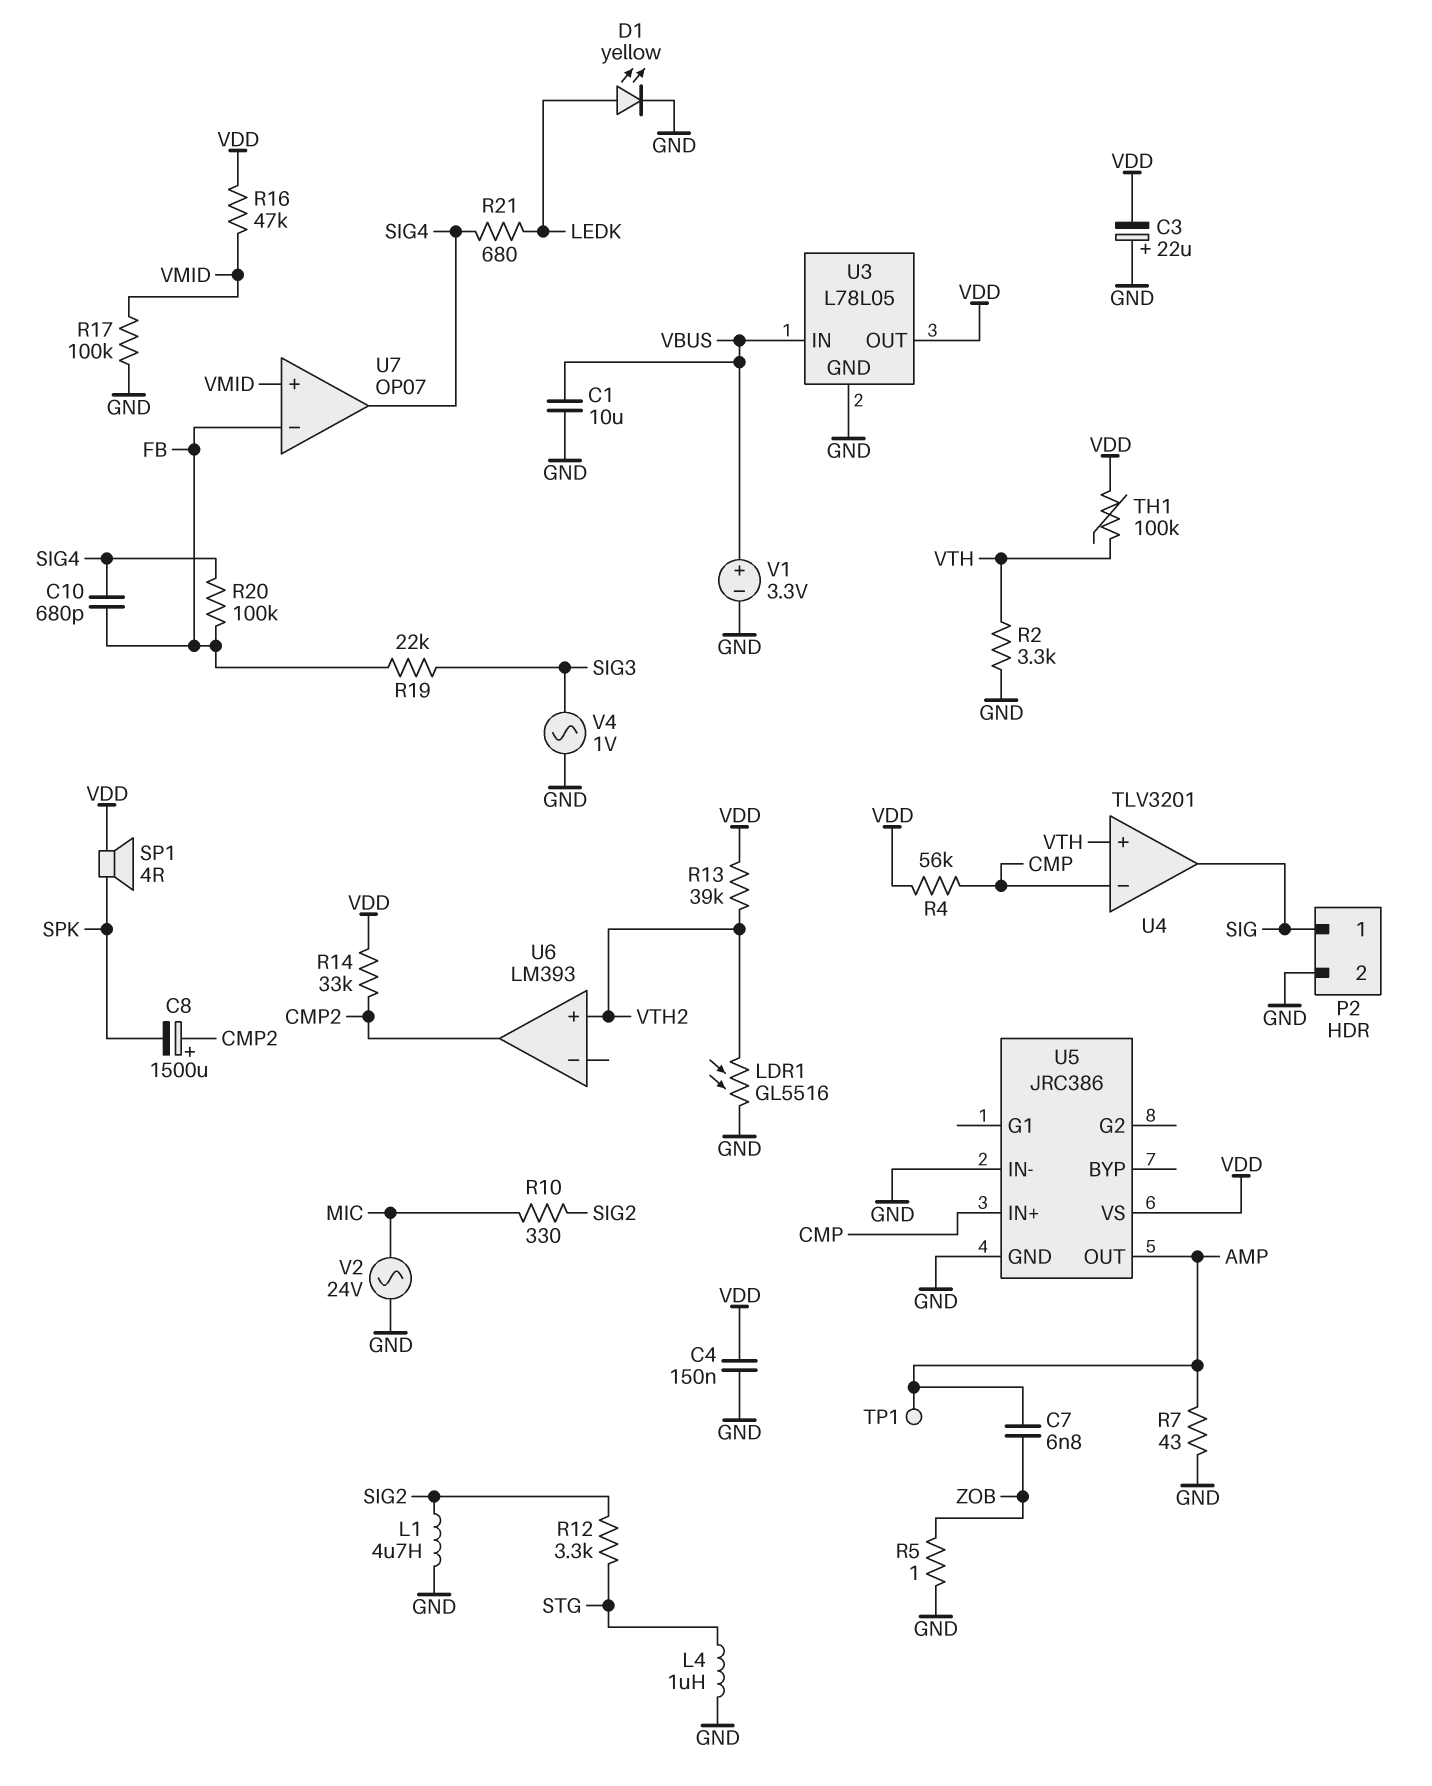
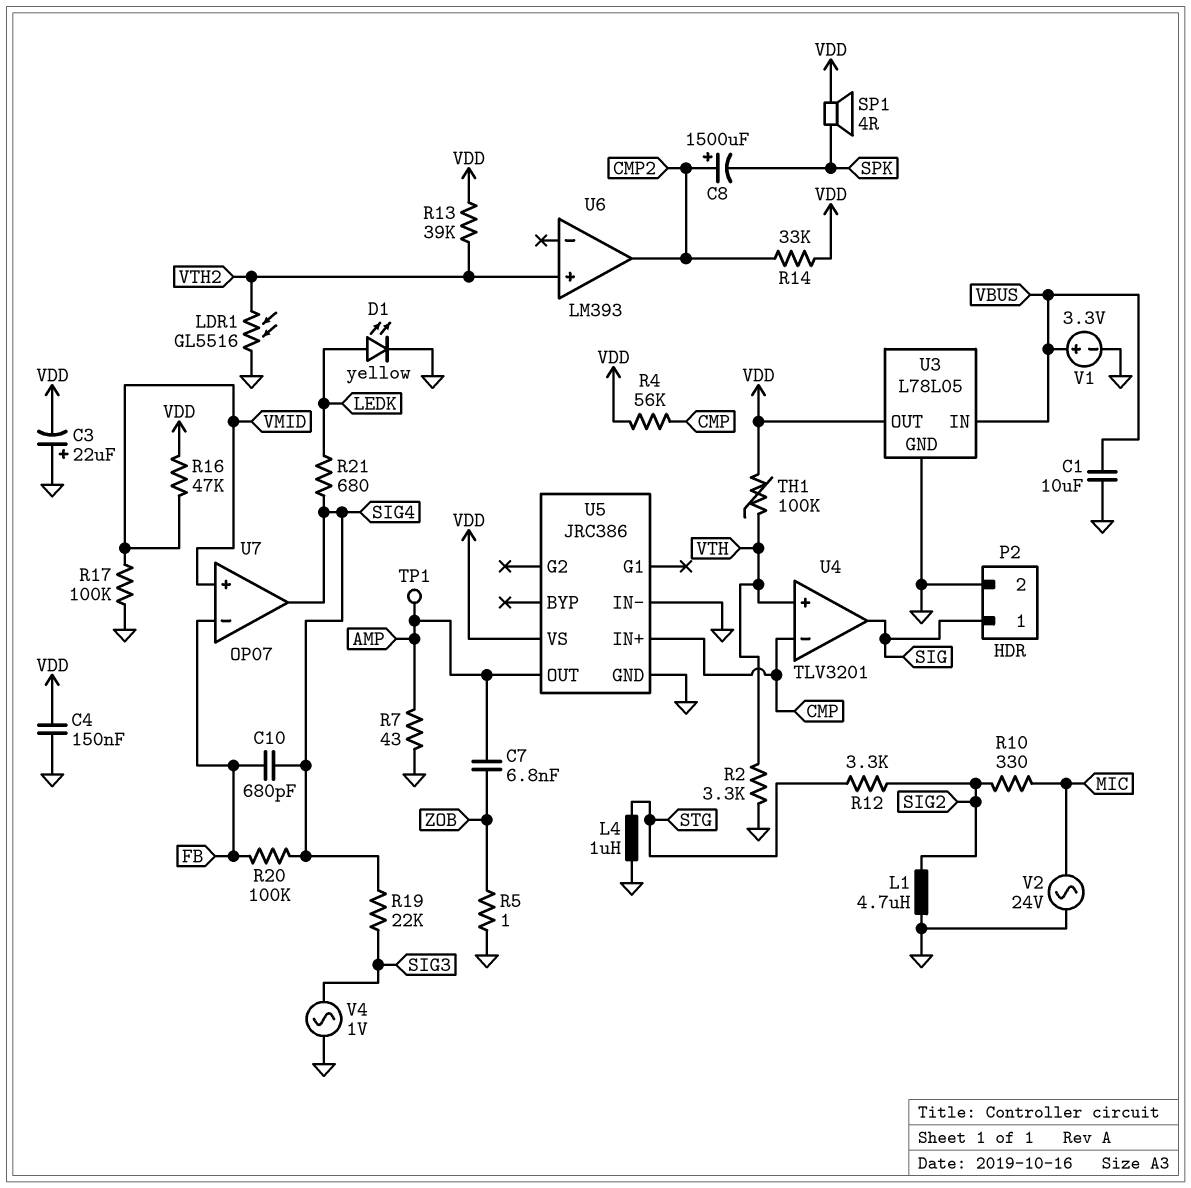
R19: 22k (FB, SIG3) -> 22k (SIG3, SIG4)

